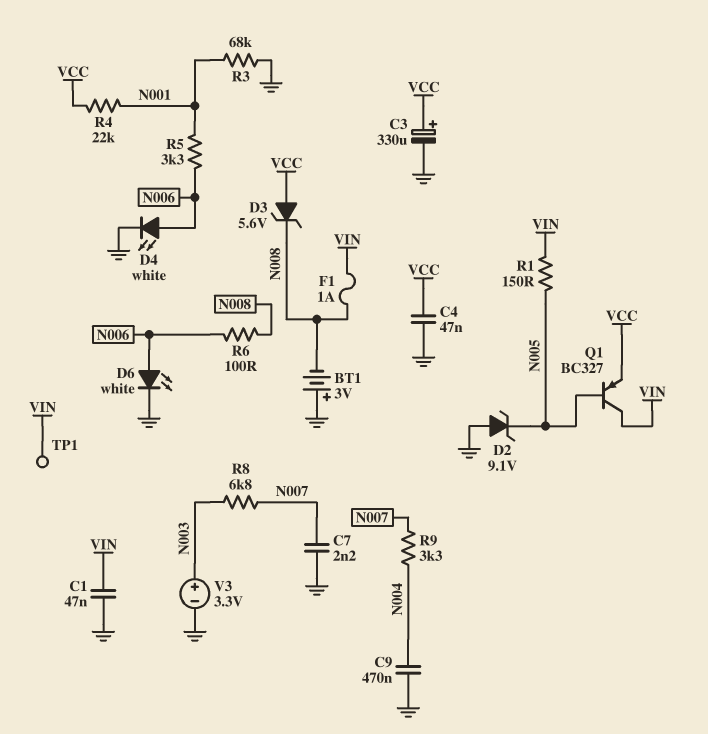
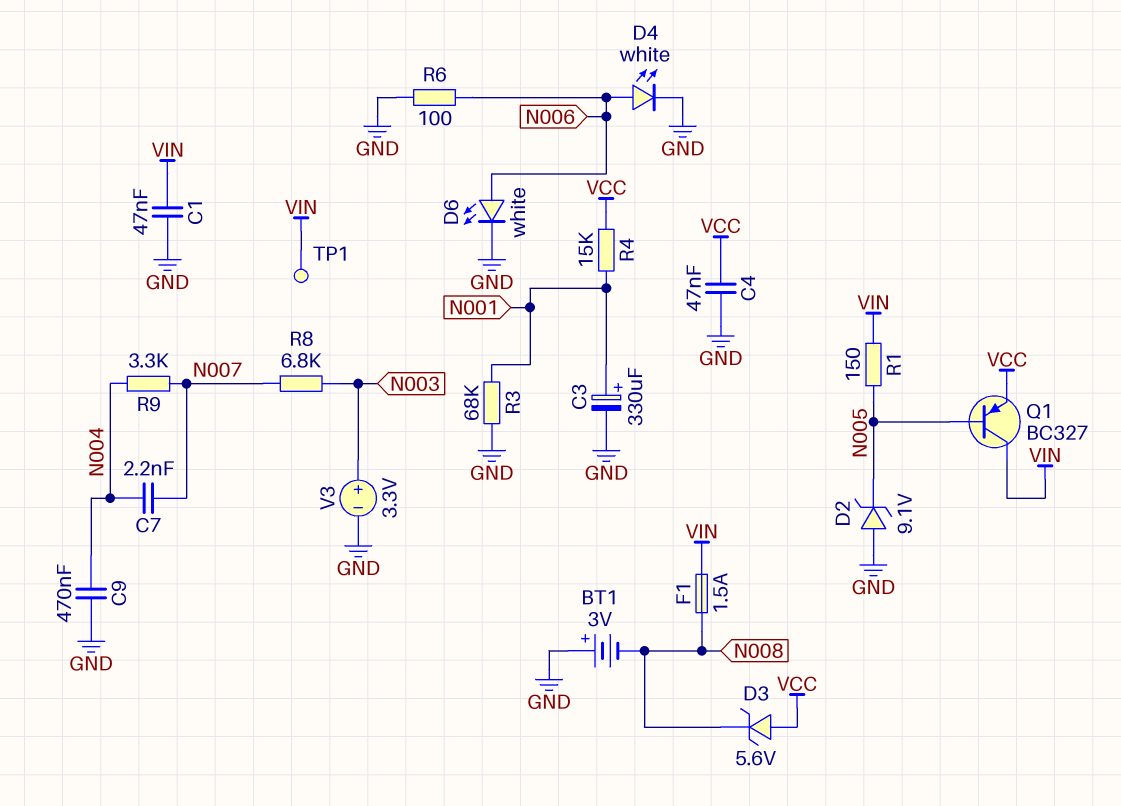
C3: 330uF (plus VCC, minus GND) -> 330uF (plus N001, minus GND)
C7: 2.2nF (GND, N007) -> 2.2nF (N004, N007)
F1: 1A (N008, VIN) -> 1.5A (N008, VIN)
R4: 22k (N001, VCC) -> 15k (N001, VCC)
R5: 3.3k (N001, N006) -> none
R6: 100 (N006, N008) -> 100 (GND, N006)

